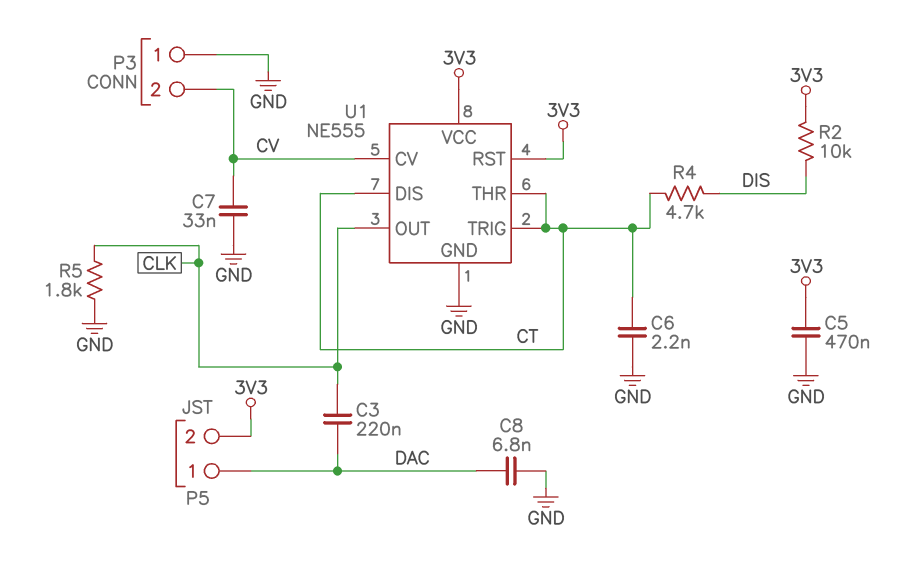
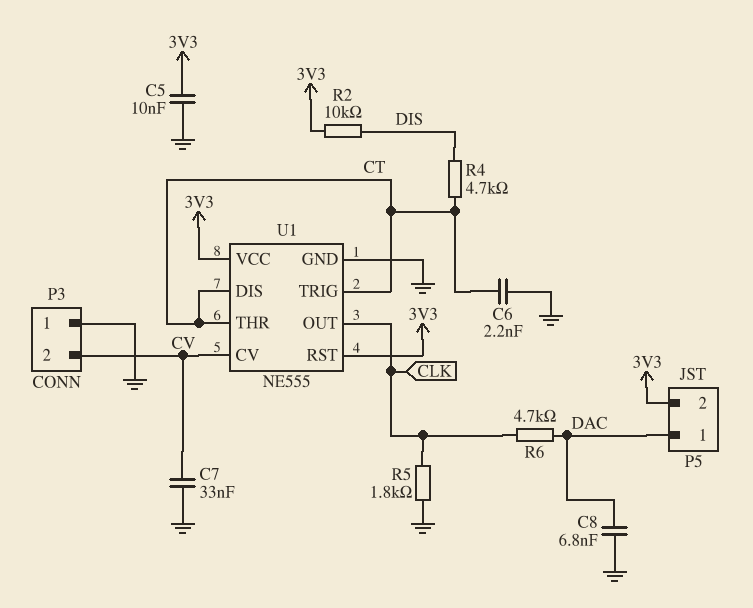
C3: 220nF (CLK, DAC) -> none
C5: 470nF (3V3, GND) -> 10nF (3V3, GND)
R6: none -> 4.7k (CLK, DAC)

